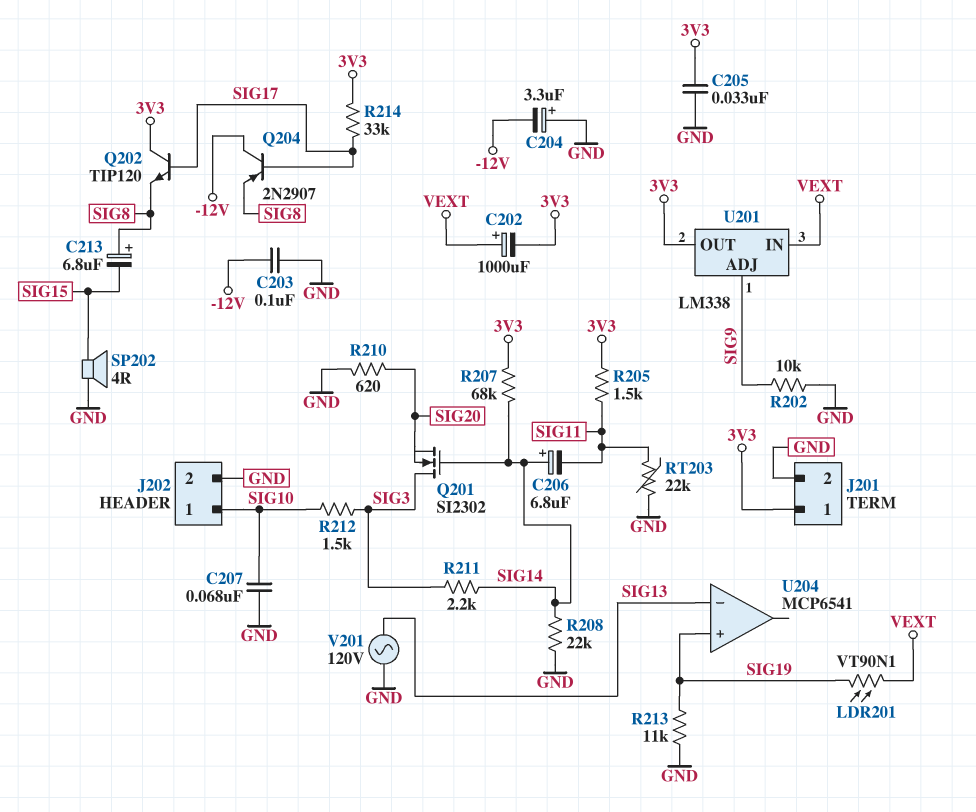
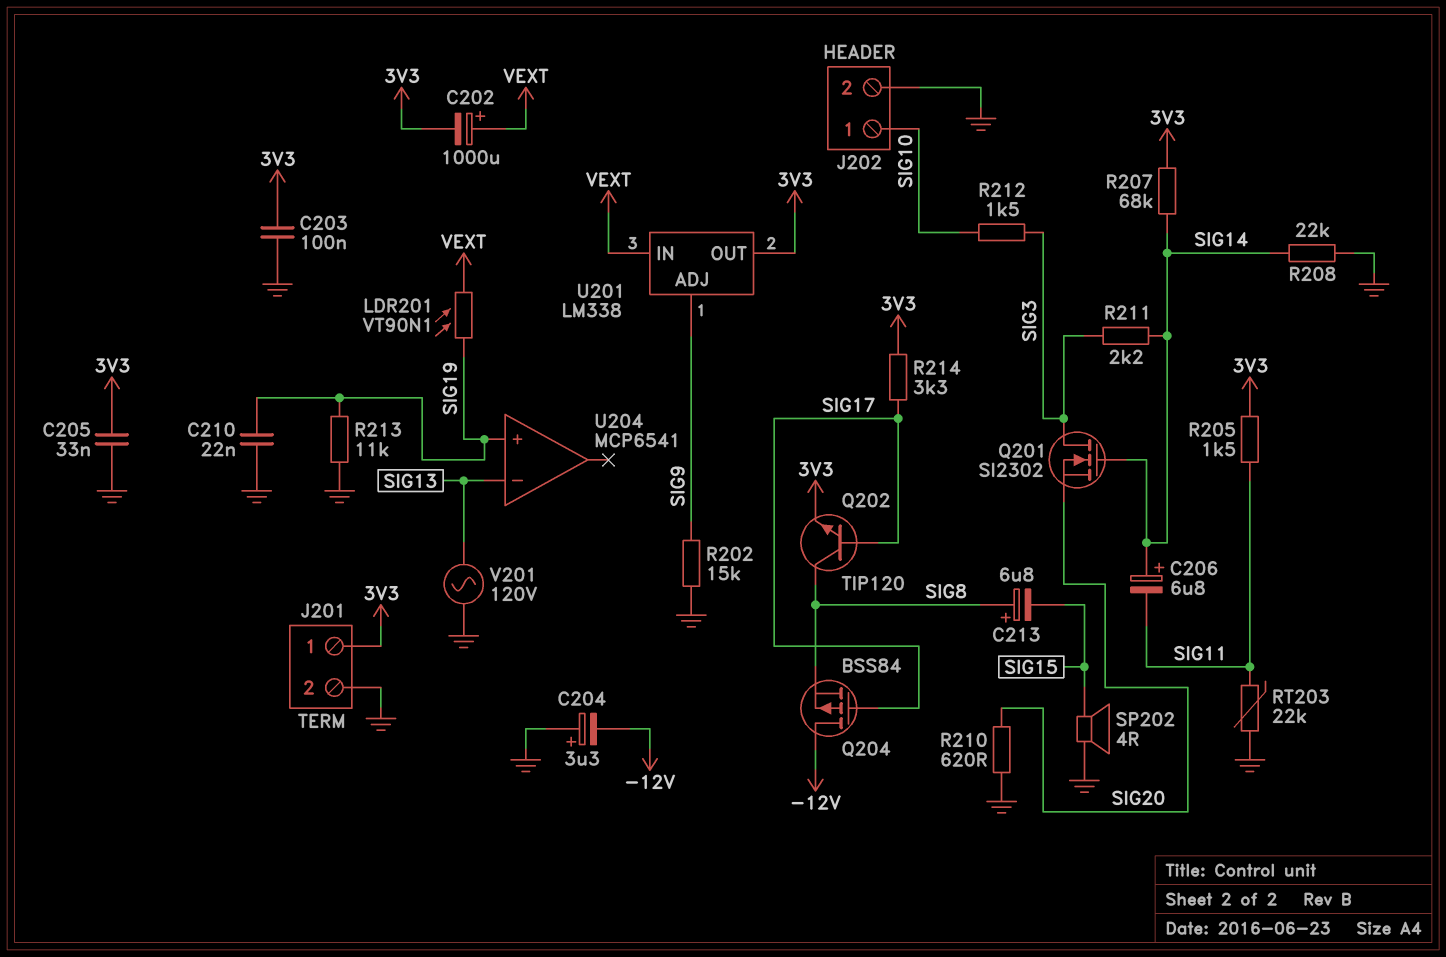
C203: 100nF (-12V, GND) -> 100nF (3V3, GND)
C207: 68nF (GND, SIG10) -> none
C210: none -> 22nF (GND, SIG19)
Q202: NPN TIP120 (B SIG17, C 3V3, E SIG8) -> NPN TIP120 (B SIG17, C SIG8, E 3V3)
Q204: PNP 2N2907 (B SIG17, C -12V, E SIG8) -> PMOS BSS84 (G SIG17, D -12V, S SIG8)
R202: 10k (GND, SIG9) -> 15k (GND, SIG9)
R214: 33k (3V3, SIG17) -> 3.3k (3V3, SIG17)

